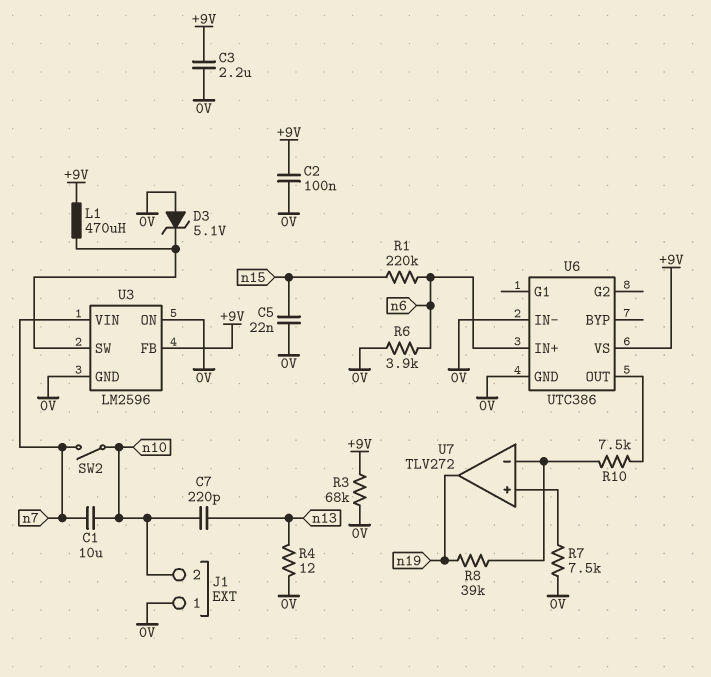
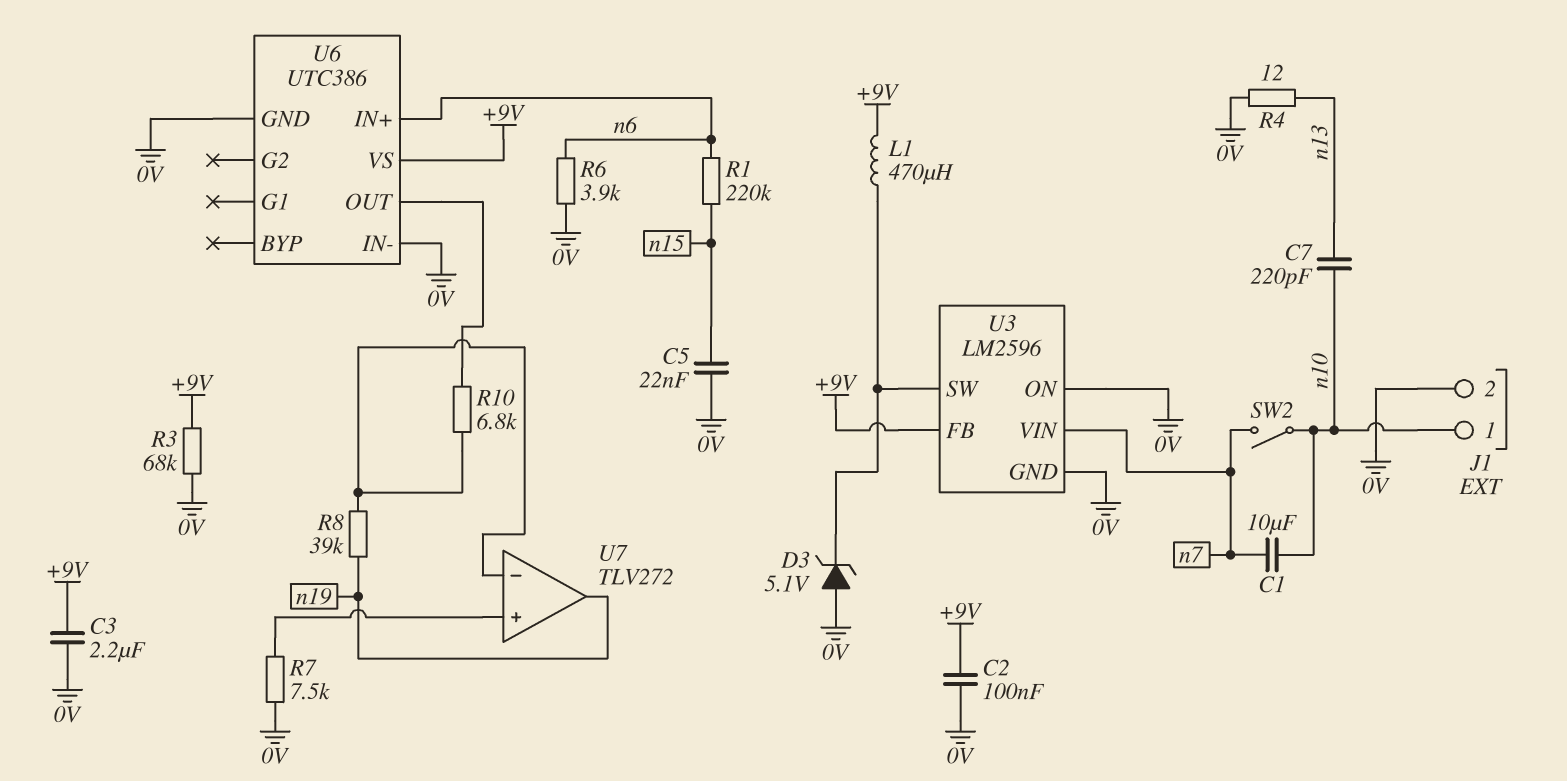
J1 pin 1: 0V -> n10
J1 pin 2: n10 -> 0V
R10: 7.5k (U6/OUT, U7/in-) -> 6.8k (U6/OUT, U7/in-)

